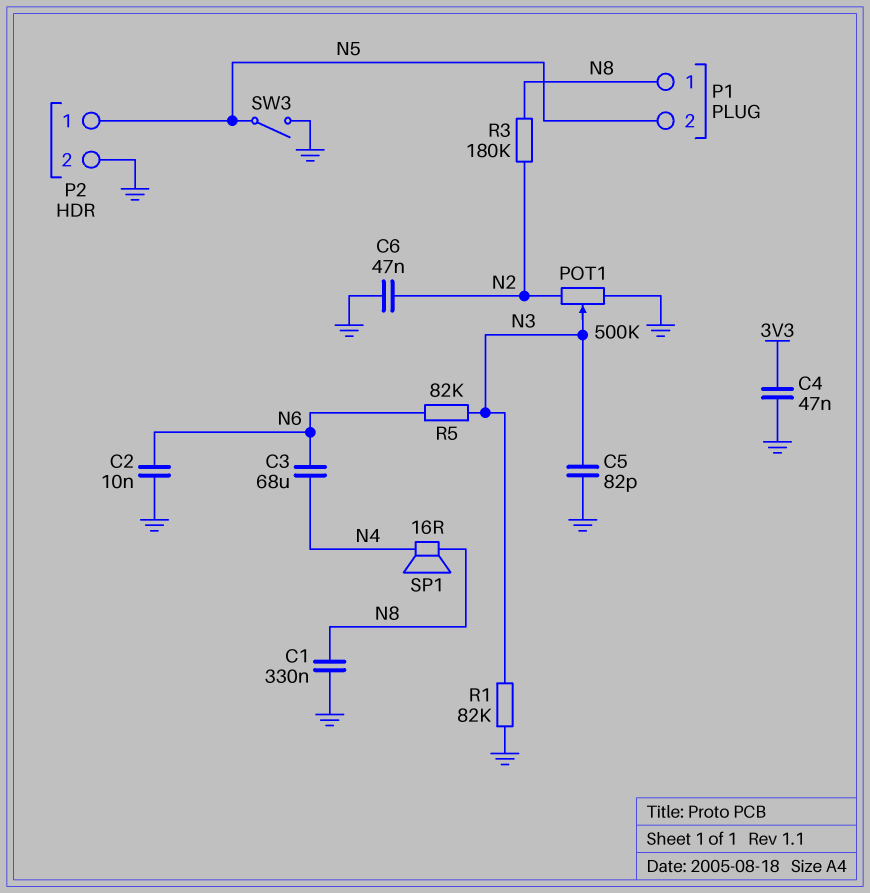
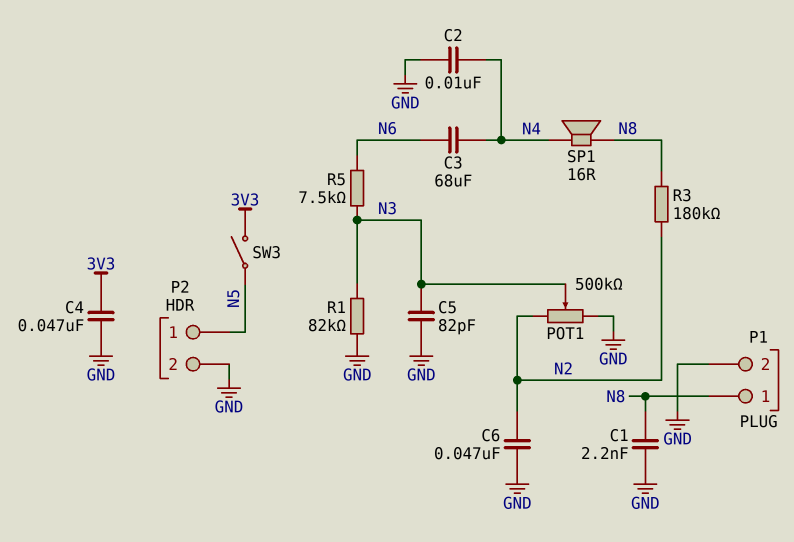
C1: 330nF (GND, N8) -> 2.2nF (GND, N8)
C2: 10nF (GND, N6) -> 10nF (GND, N4)
P1 pin 2: N5 -> GND
R5: 82k (N3, N6) -> 7.5k (N3, N6)
SW3: switch (GND, N5) -> switch (3V3, N5)

